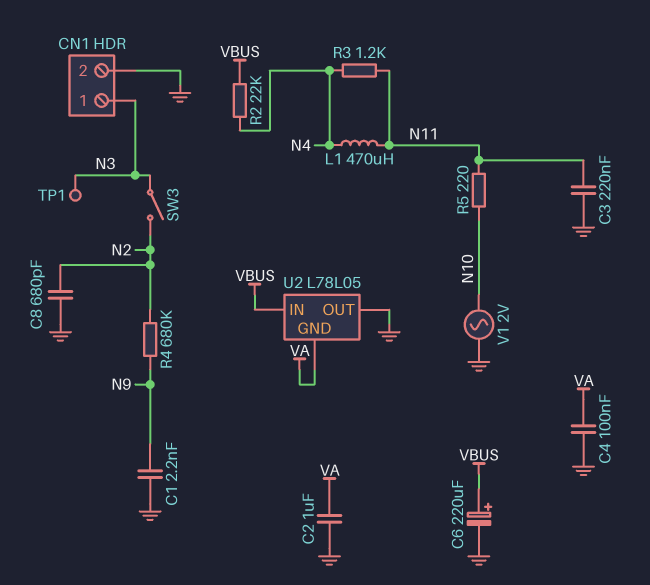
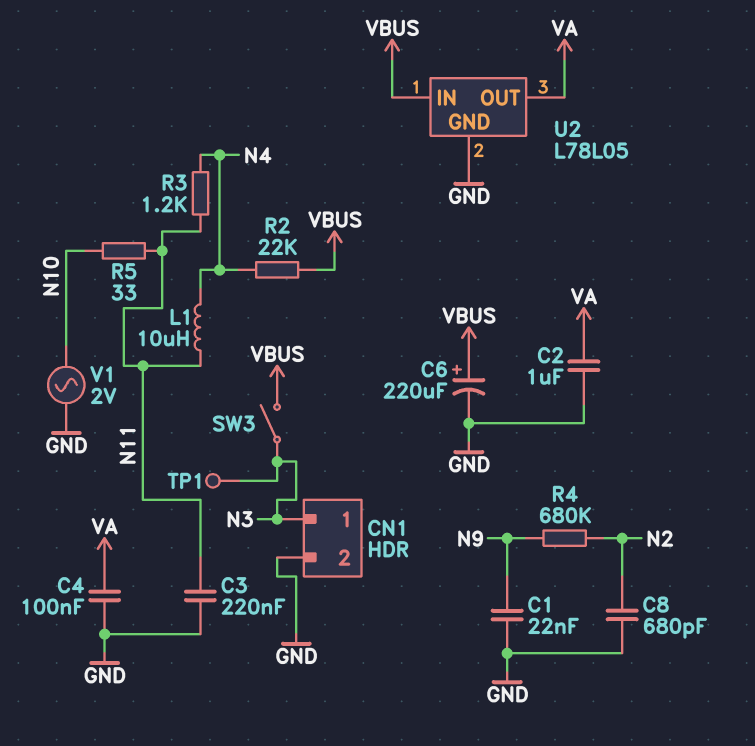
C1: 2.2nF (GND, N9) -> 22nF (GND, N9)
L1: 470uH (N4, N11) -> 10uH (N4, N11)
R5: 220 (N10, N11) -> 33 (N10, N11)
SW3: switch (N2, N3) -> switch (N3, VBUS)
U2 pin GND: VA -> GND
U2 pin OUT: GND -> VA

